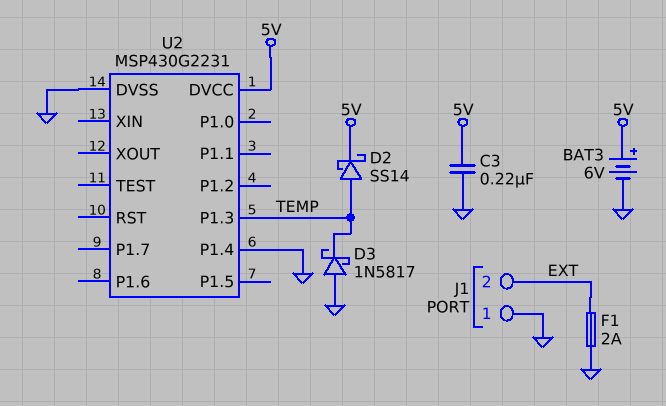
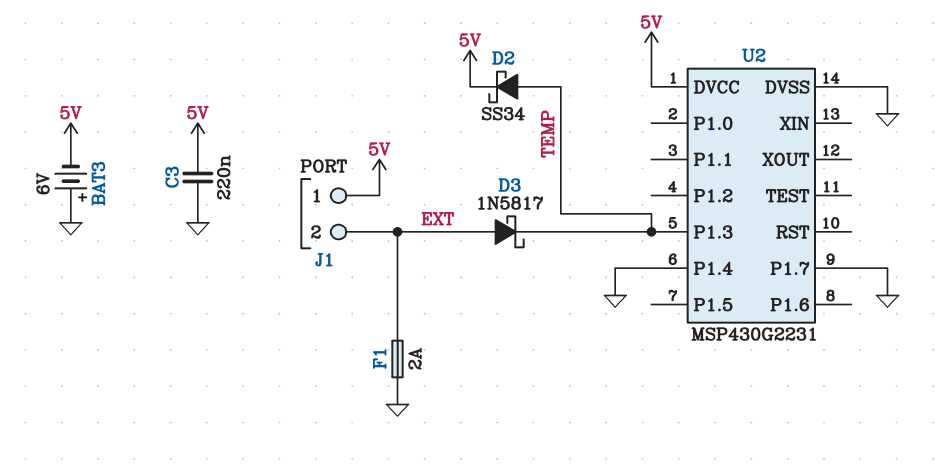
BAT3: 6V (plus 5V, minus GND) -> 6V (plus GND, minus 5V)
D2: schottky SS14 (A TEMP, K 5V) -> schottky SS34 (A TEMP, K 5V)
D3: schottky 1N5817 (A GND, K TEMP) -> schottky 1N5817 (A EXT, K TEMP)
J1 pin 1: GND -> 5V
U2 pin P1.7: none -> GND

